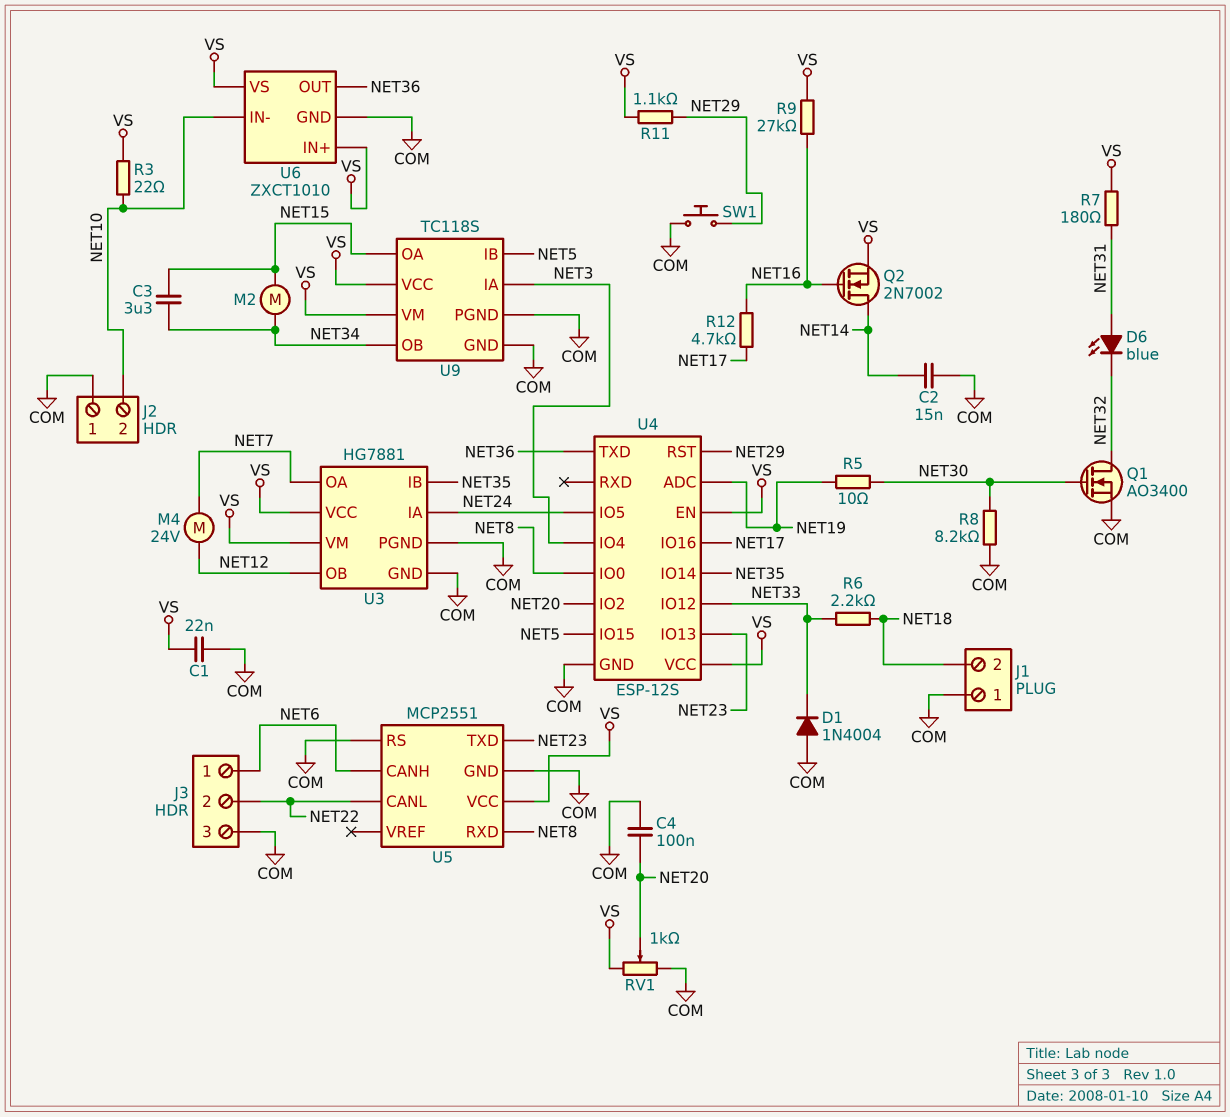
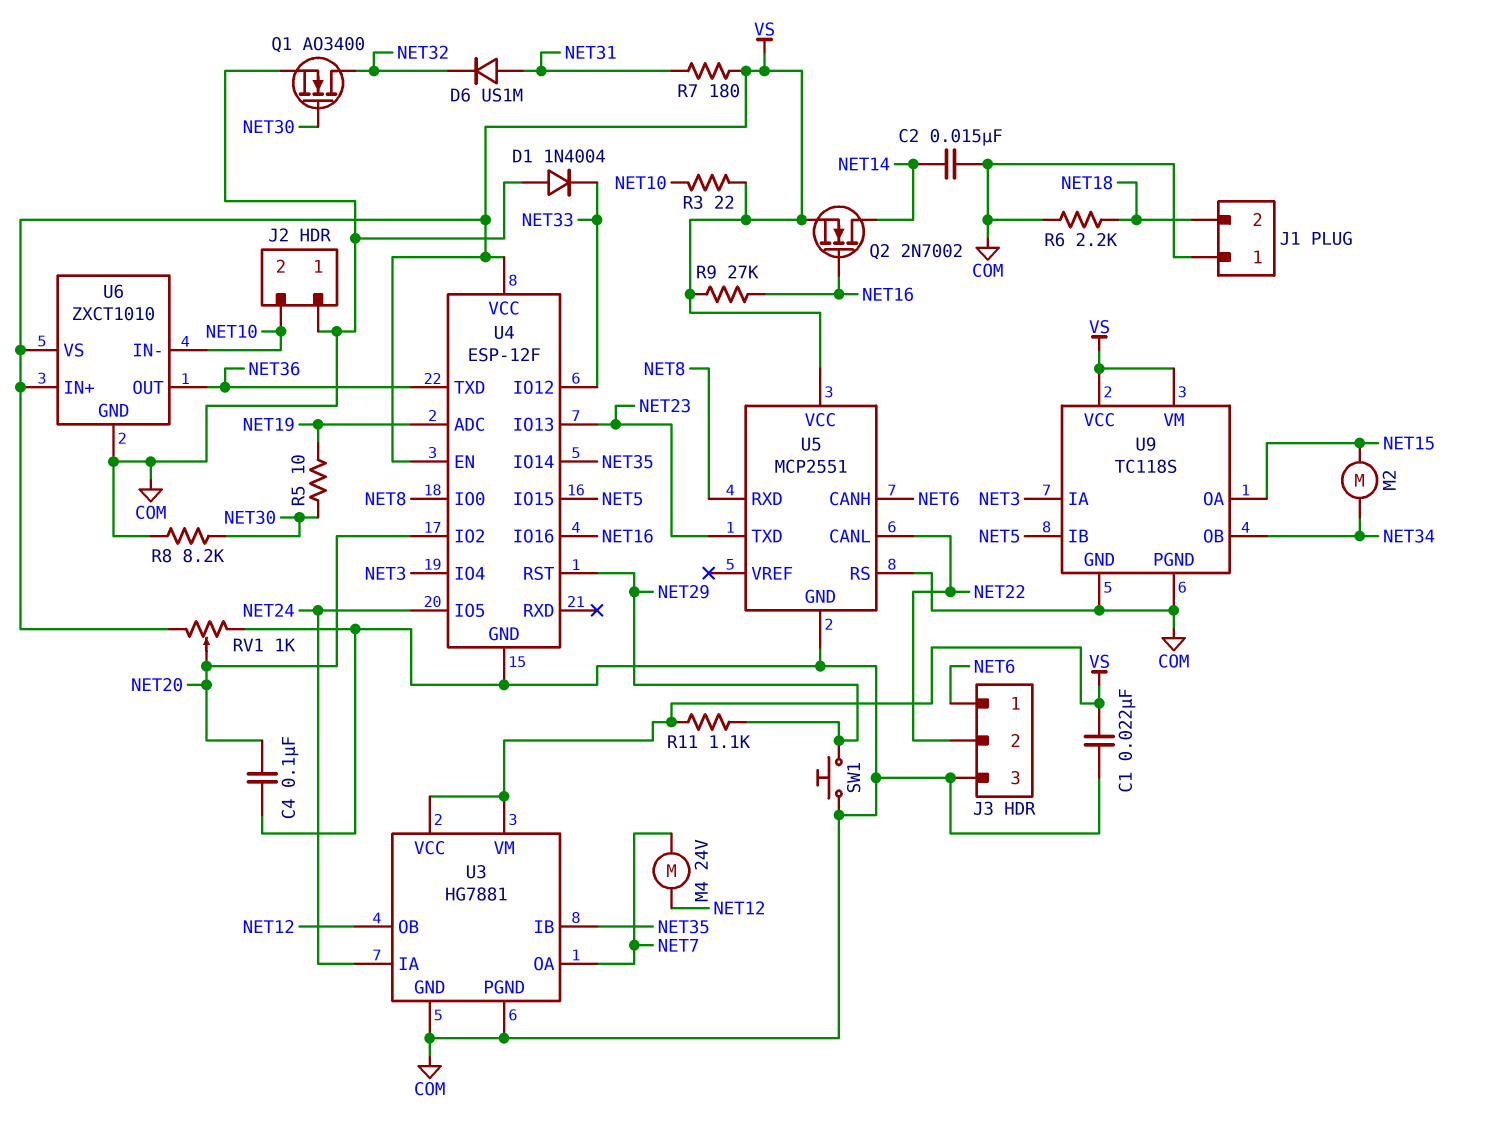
C3: 3.3uF (NET15, NET34) -> none
D6: LED blue (A NET31, K NET32) -> diode US1M (A NET31, K NET32)
R6: 2.2k (NET18, NET33) -> 2.2k (COM, NET18)
R12: 4.7k (NET16, NET17) -> none
U4: ESP-12S -> ESP-12F
U4 pin IO16: NET17 -> NET16

